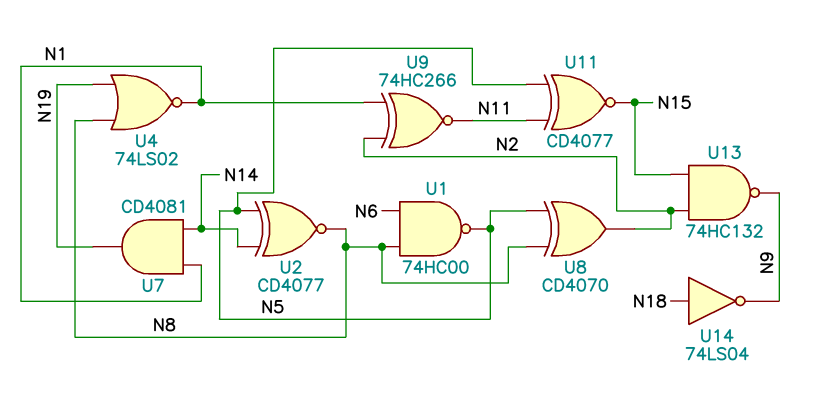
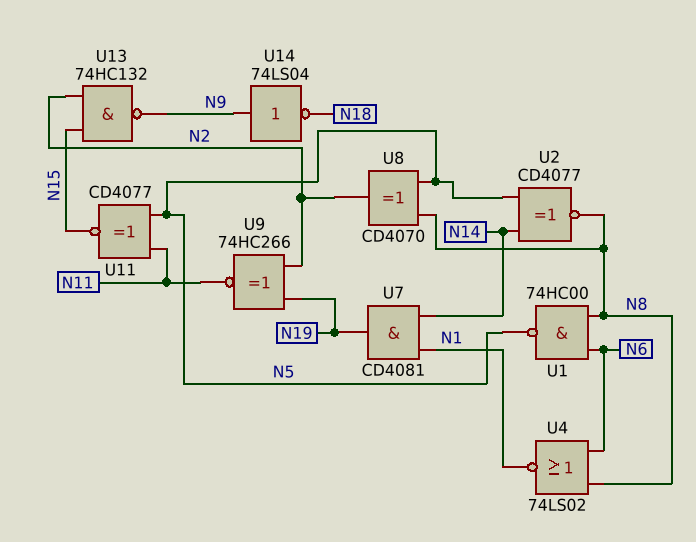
U4: NOR 74LS02 (in N8, in N19, out N1) -> NOR 74LS02 (in N6, in N8, out N1)
U9: XNOR 74HC266 (in N1, in N2, out N11) -> XNOR 74HC266 (in N2, in N19, out N11)
U14: NOT 74LS04 (in N18, out N9) -> NOT 74LS04 (in N9, out N18)

